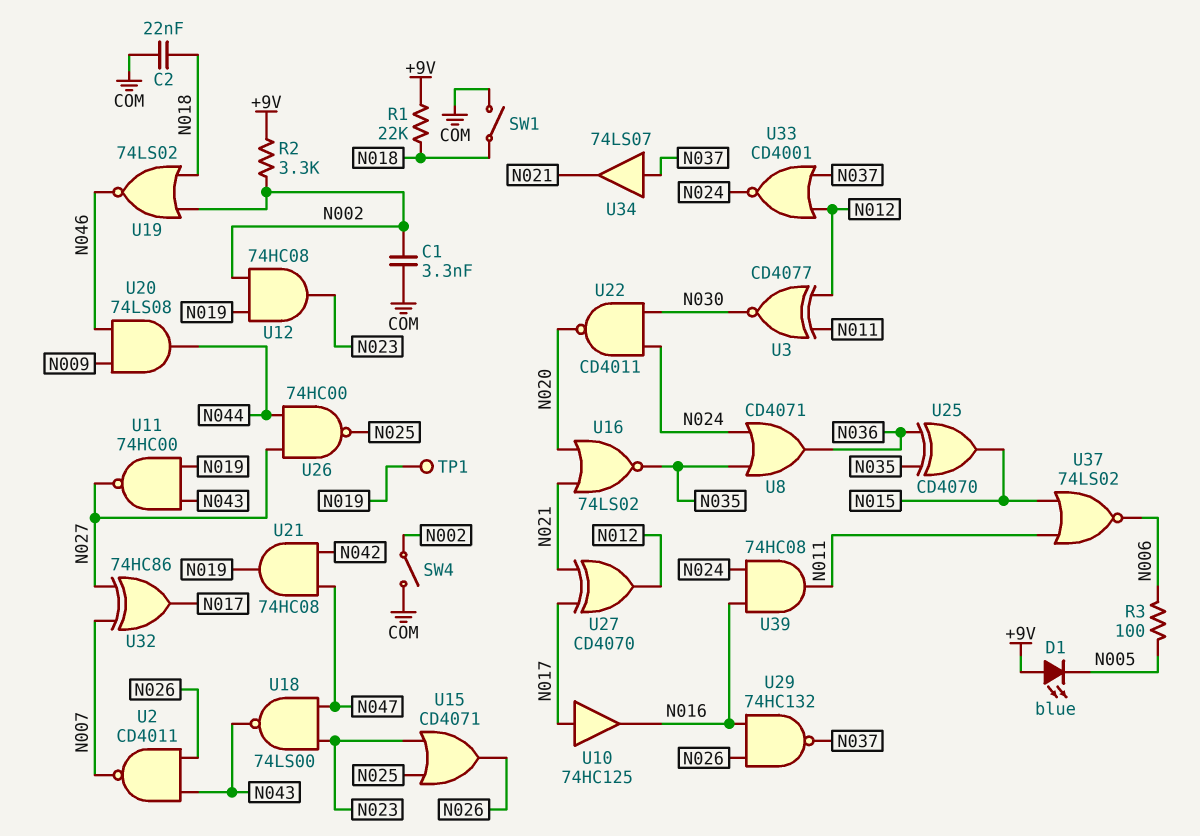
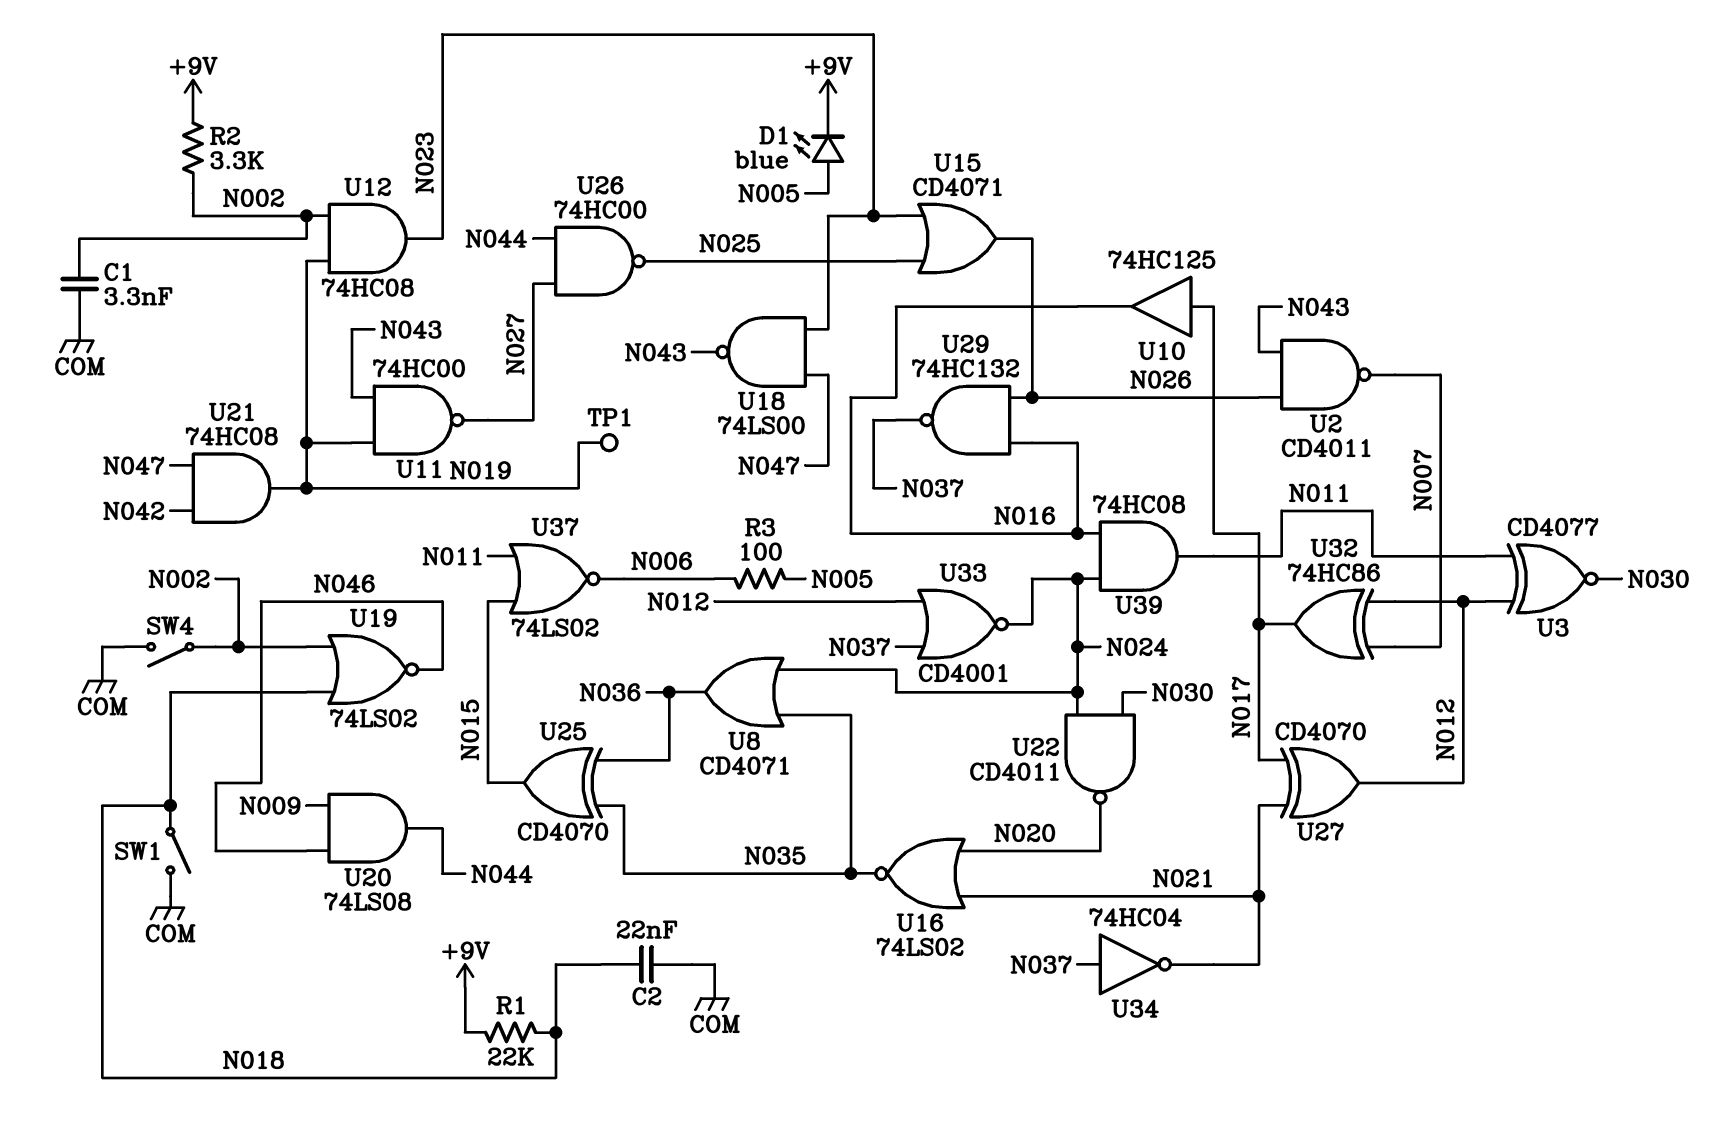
D1: LED blue (A +9V, K N005) -> LED blue (A N005, K +9V)
U32: XOR 74HC86 (in N007, in N027, out N017) -> XOR 74HC86 (in N007, in N012, out N017)
U34: buffer 74LS07 (in N037, out N021) -> NOT 74HC04 (in N037, out N021)

